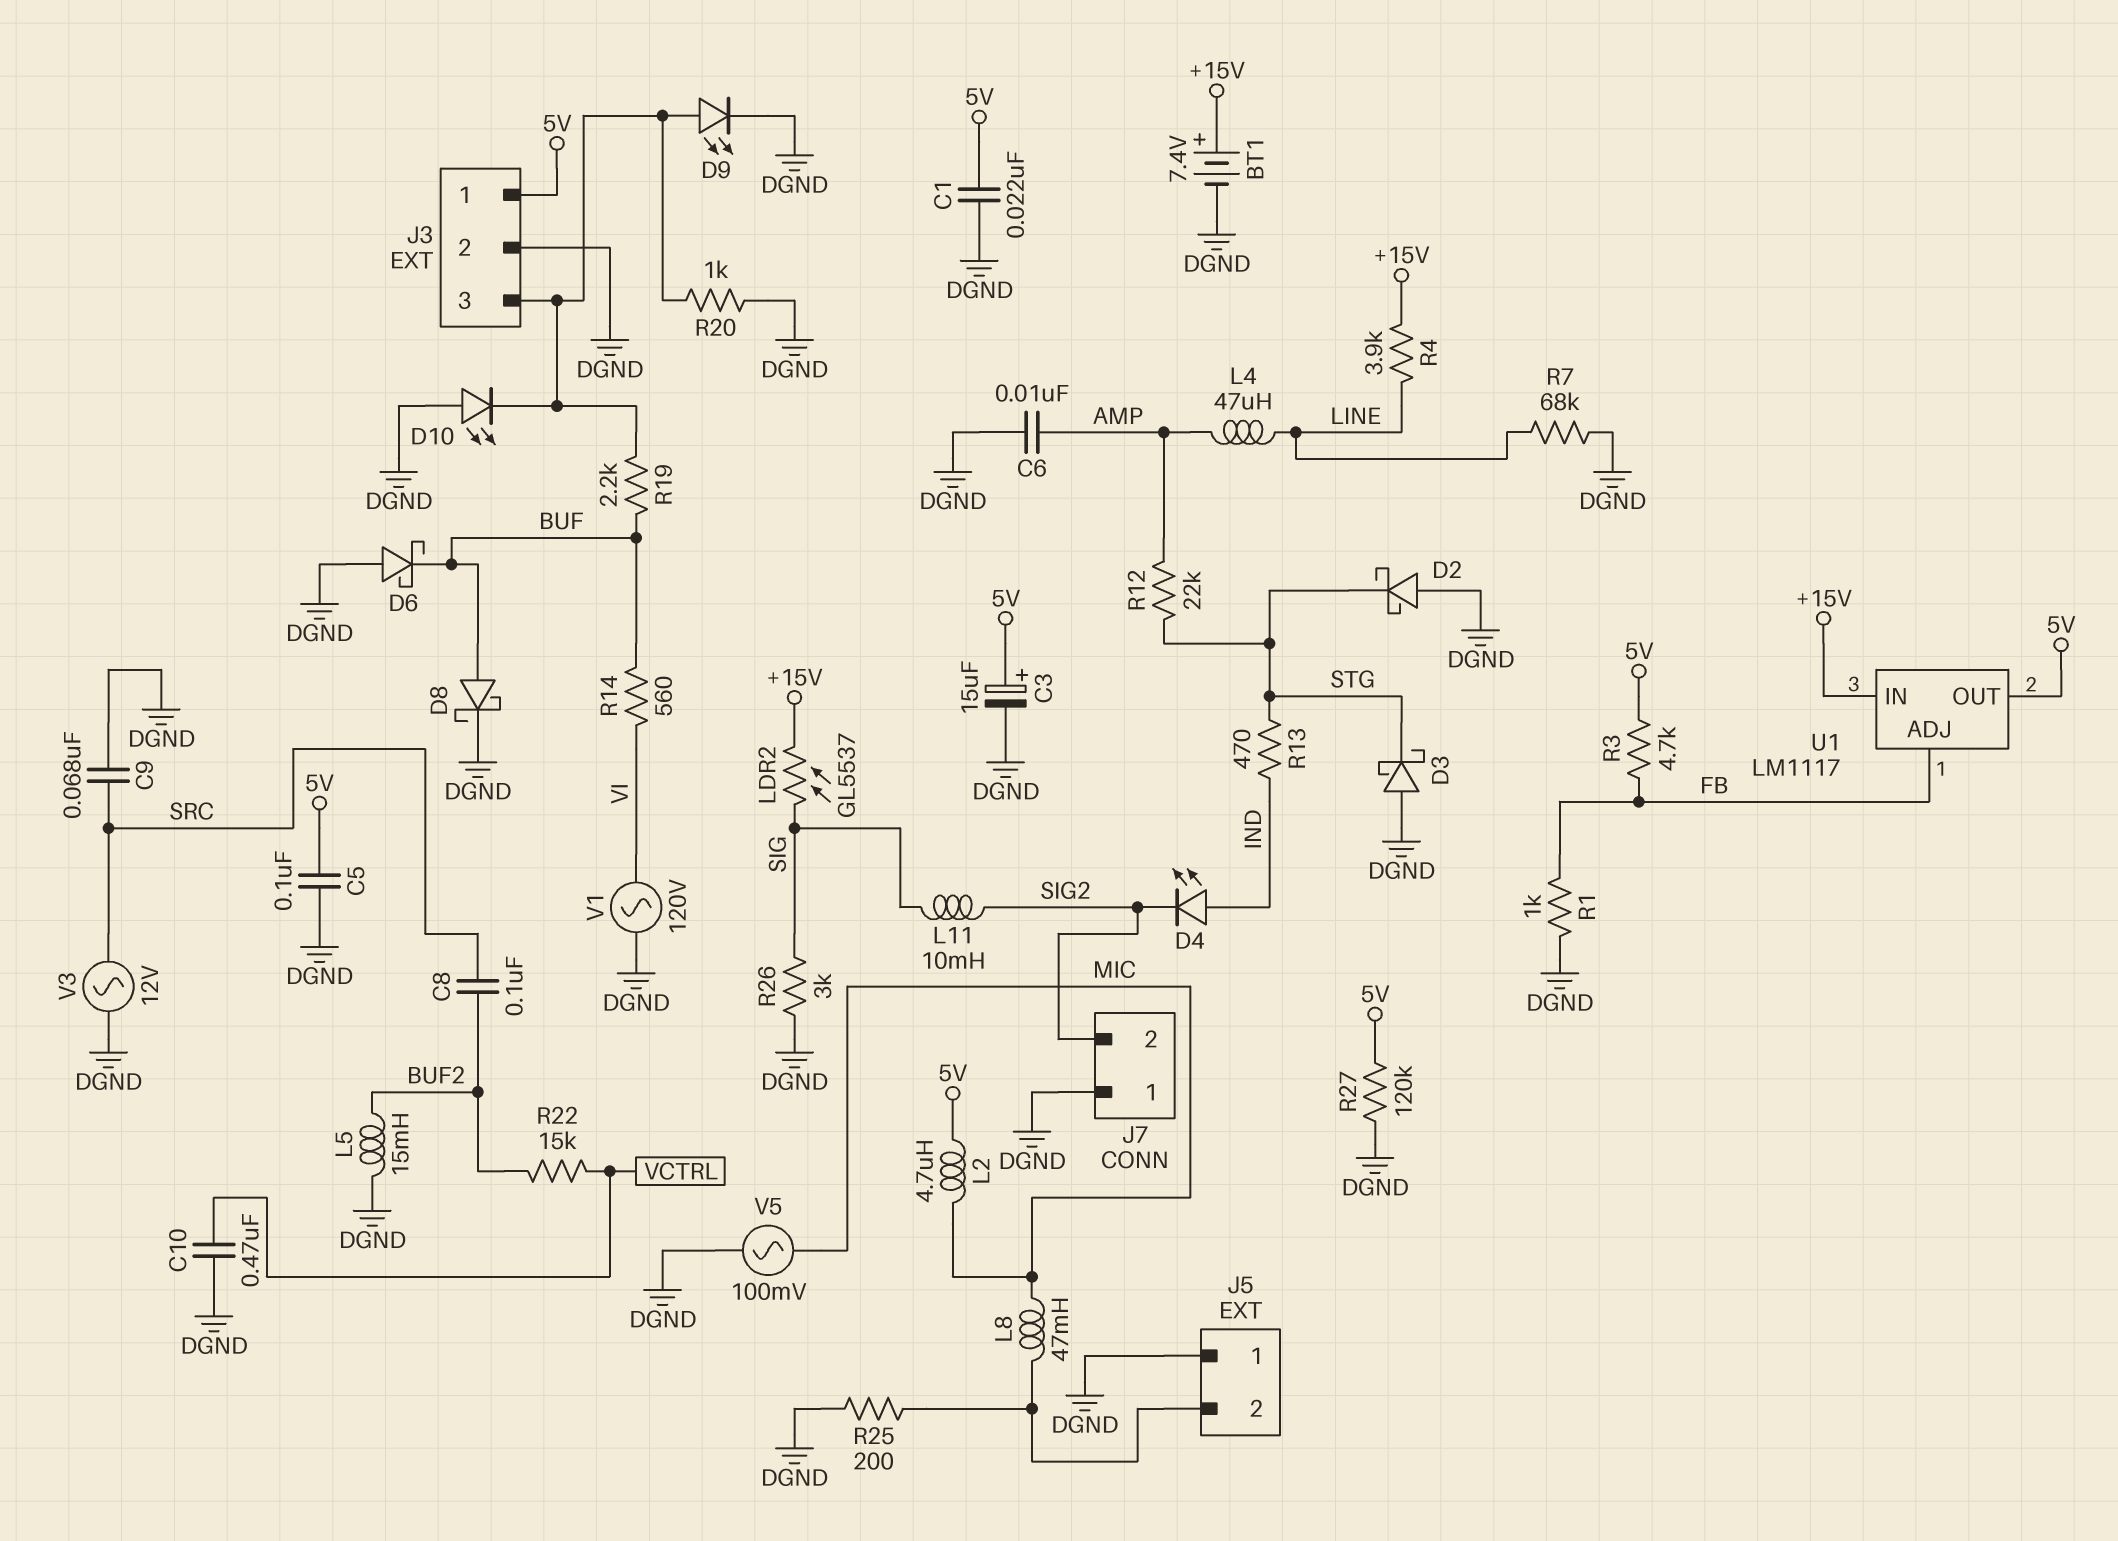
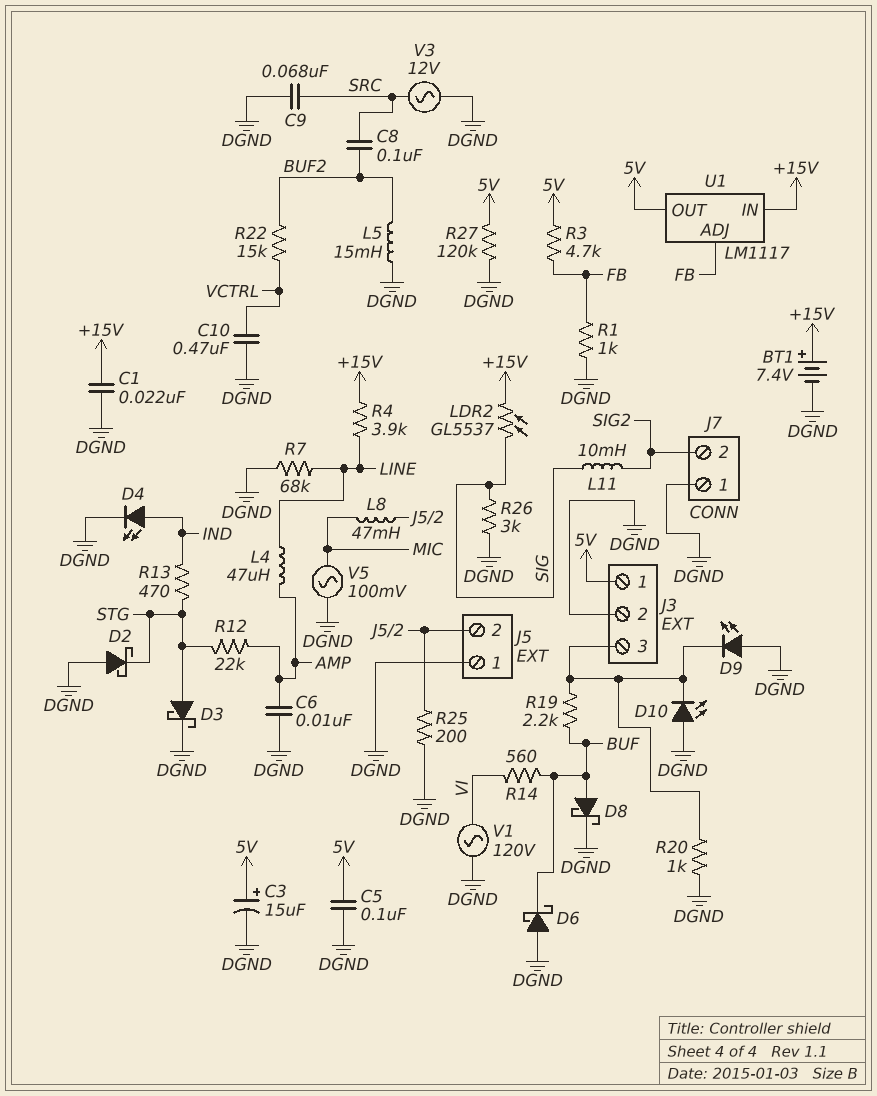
C1: 22nF (5V, DGND) -> 22nF (+15V, DGND)
D3: schottky (A DGND, K STG) -> schottky (A STG, K DGND)
D4: LED (A IND, K SIG2) -> LED (A IND, K DGND)
D9: LED (A J3/3, K DGND) -> LED (A DGND, K J3/3)
L2: 4.7uH (5V, MIC) -> none

